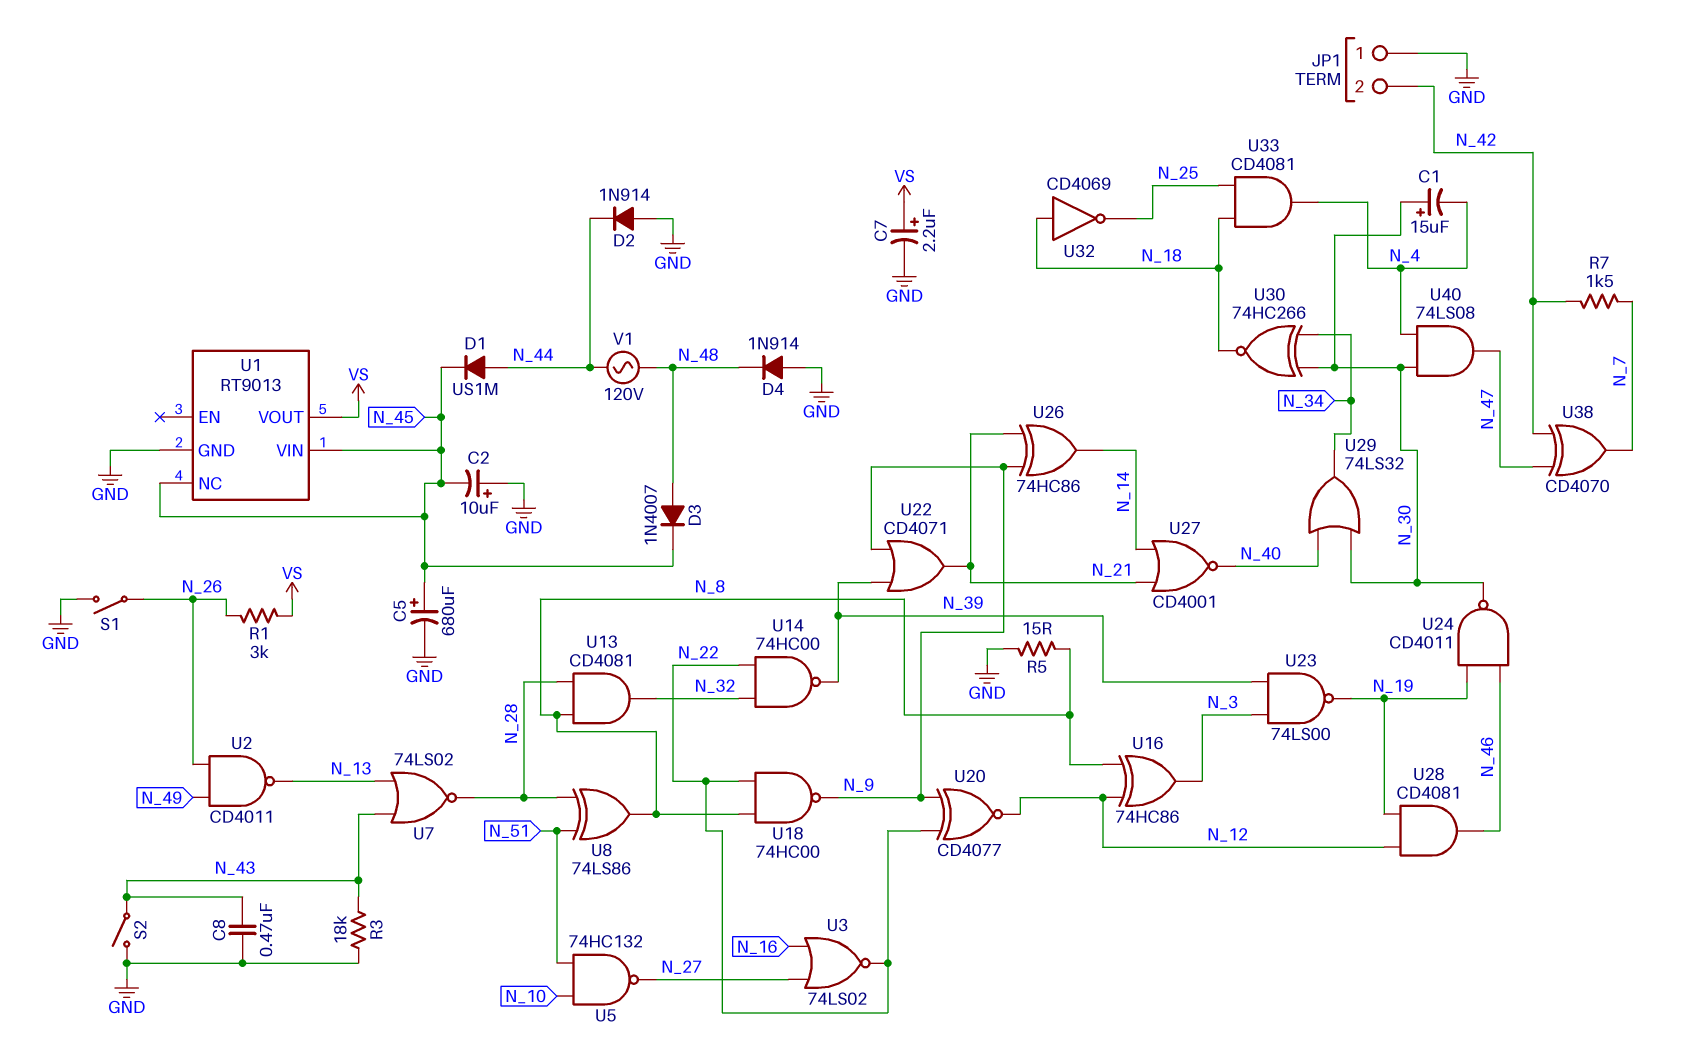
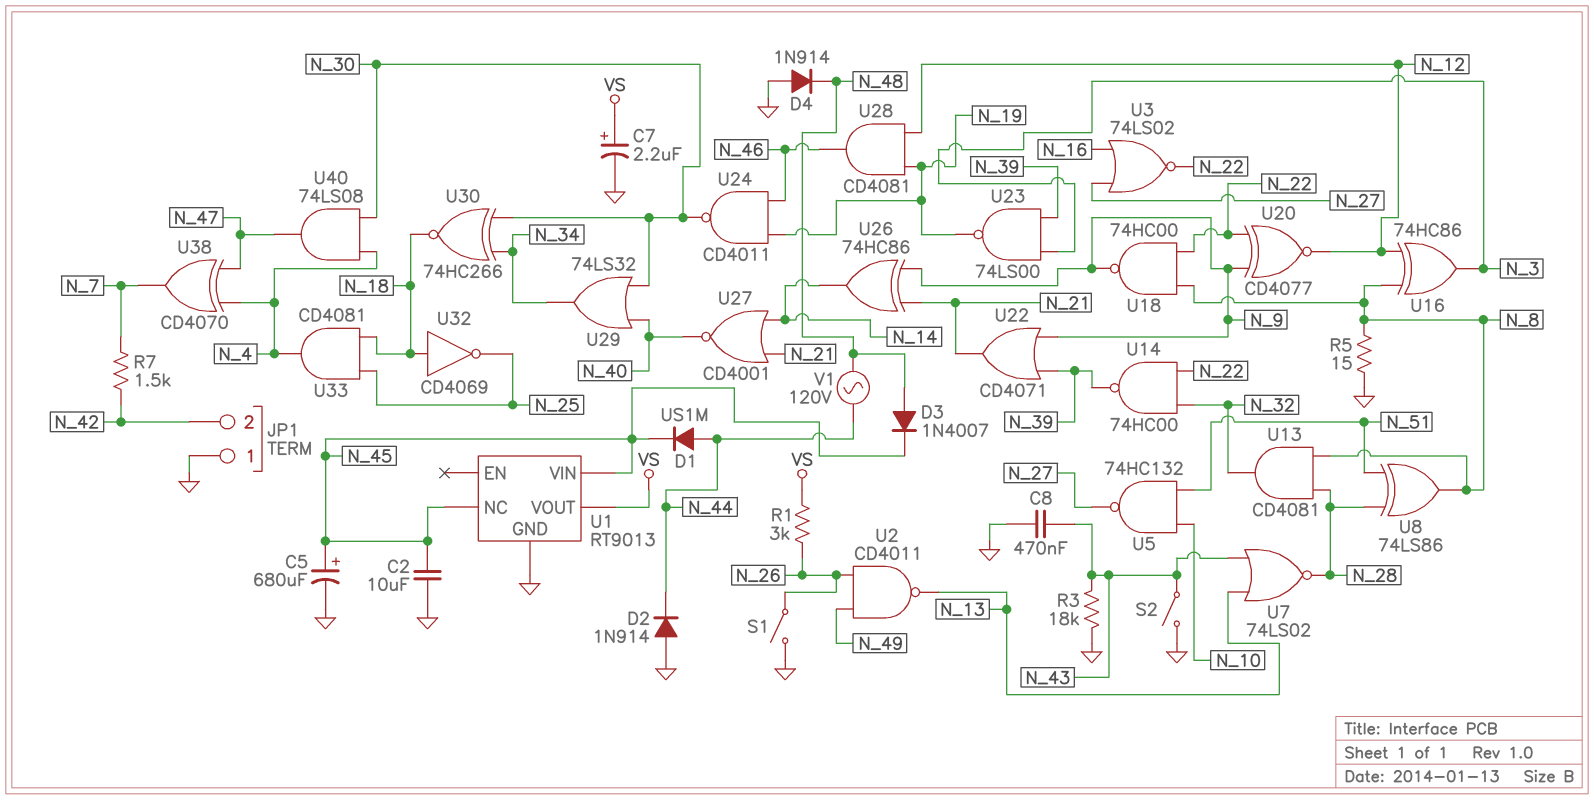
C1: 15uF (plus N_30, minus N_4) -> none
C2: 10uF (plus GND, minus N_45) -> 10uF (GND, N_45)
U38: XOR CD4070 (in N_42, in N_47, out N_7) -> XOR CD4070 (in N_4, in N_47, out N_7)

